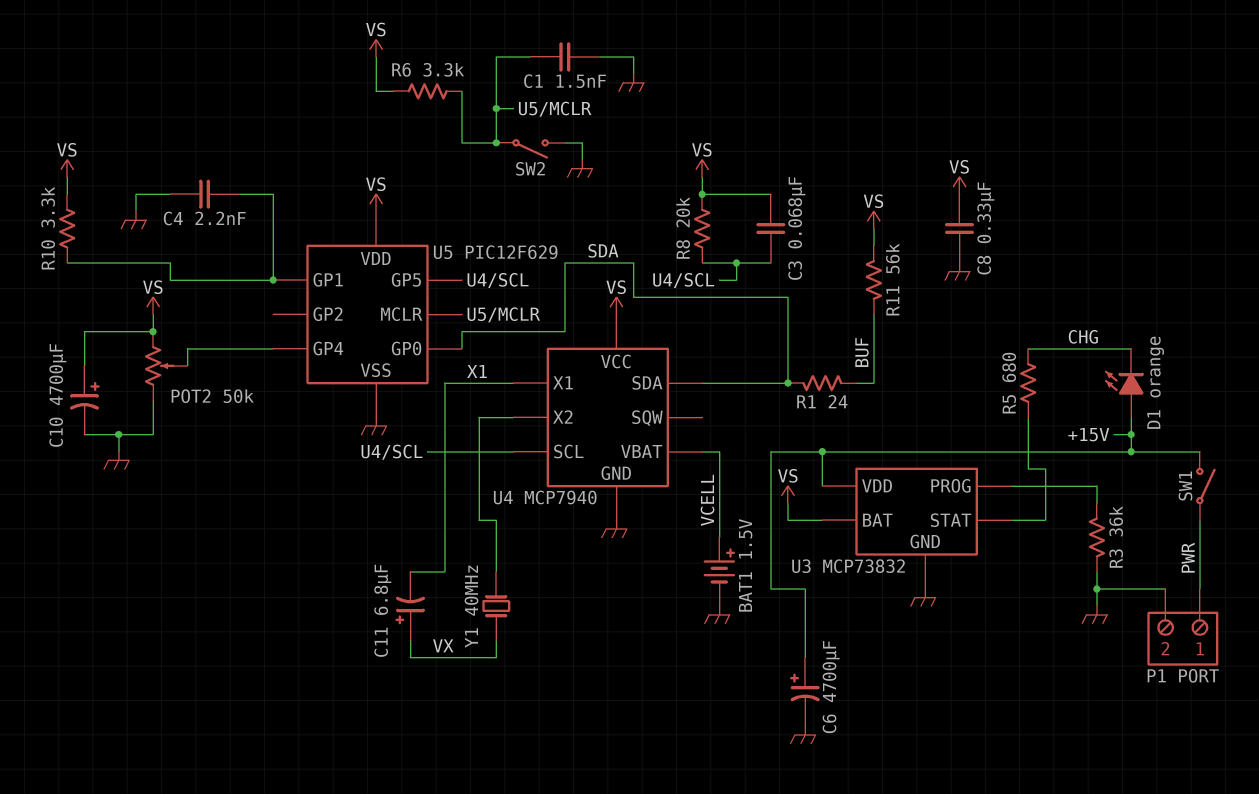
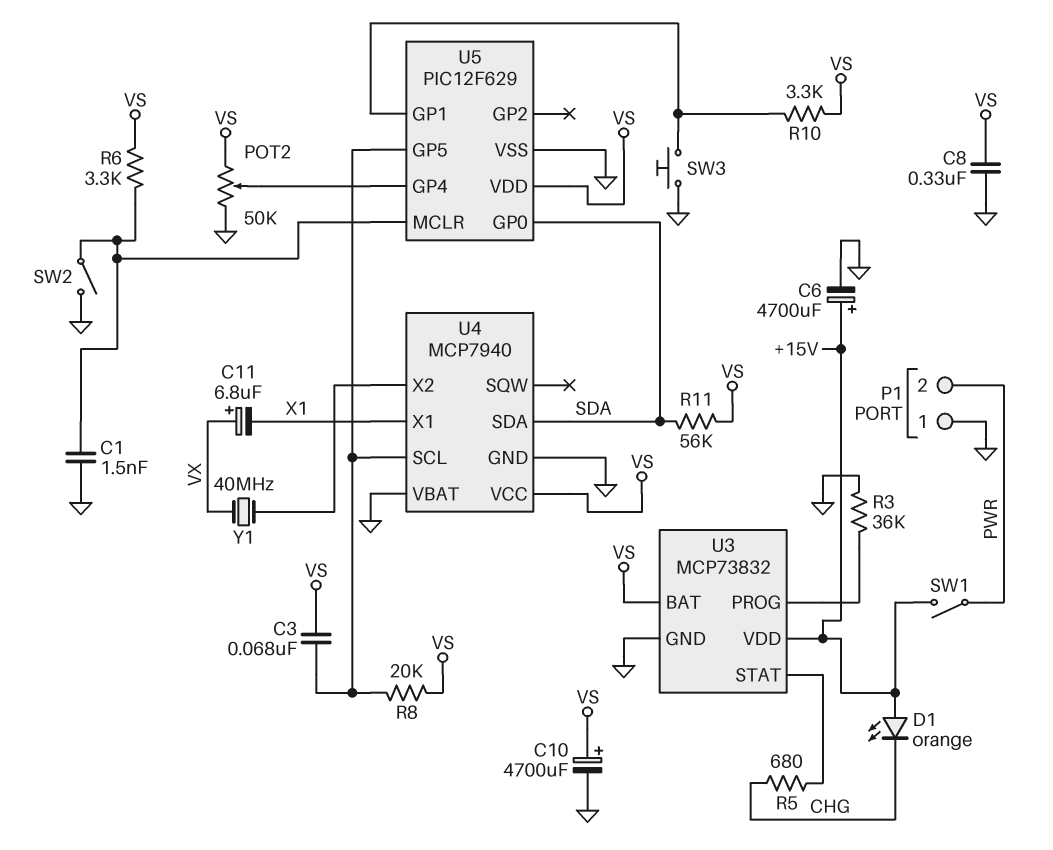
BAT1: 1.5V (plus VCELL, minus GND) -> none
C4: 2.2nF (GND, U5/GP1) -> none
P1 pin 1: PWR -> GND
P1 pin 2: GND -> PWR
R1: 24 (BUF, SDA) -> none
R11: 56k (BUF, VS) -> 56k (SDA, VS)
SW3: none -> button (GND, U5/GP1)
U4 pin VBAT: VCELL -> GND

